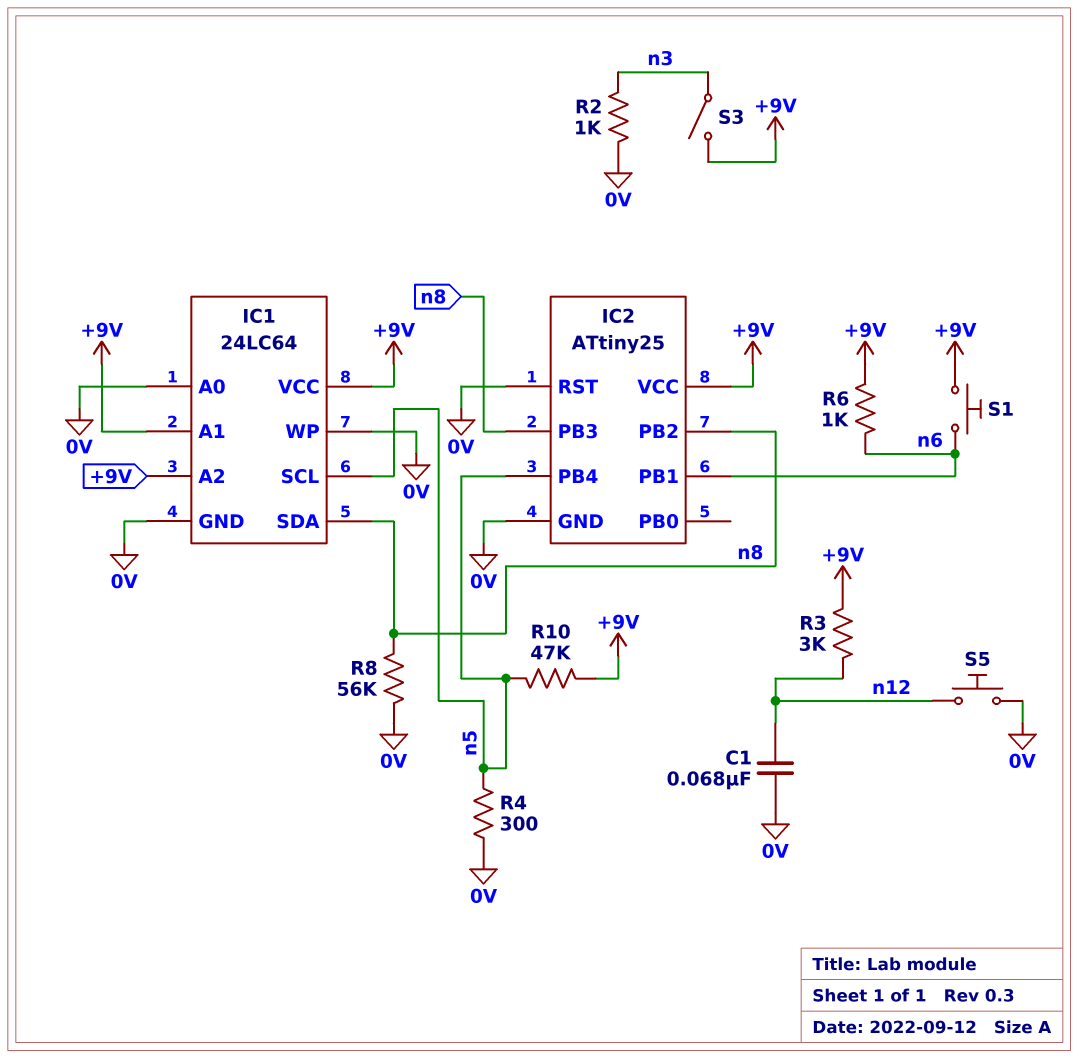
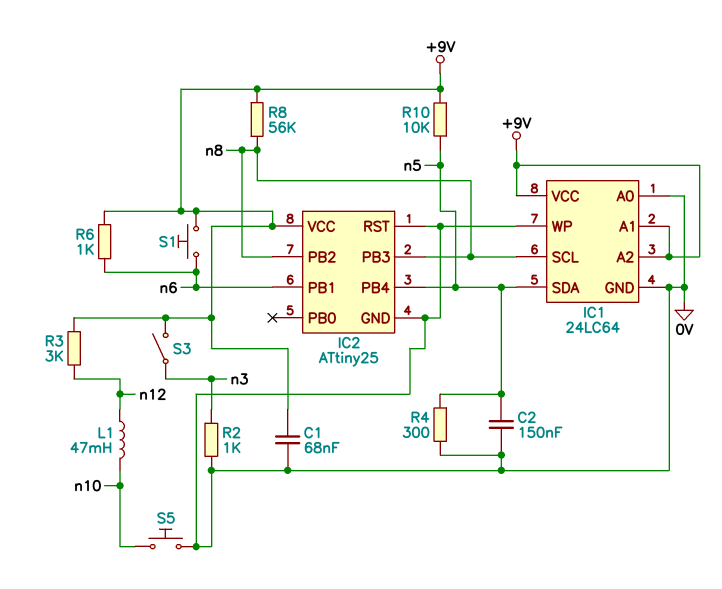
C1: 68nF (0V, n12) -> 68nF (+9V, 0V)
C2: none -> 150nF (0V, n5)
IC1 pin SCL: n5 -> n8
IC1 pin SDA: n8 -> n5
L1: none -> 47mH (n10, n12)
R8: 56k (0V, n8) -> 56k (+9V, n8)
R10: 47k (+9V, n5) -> 10k (+9V, n5)
S5: button (0V, n12) -> button (0V, n10)

